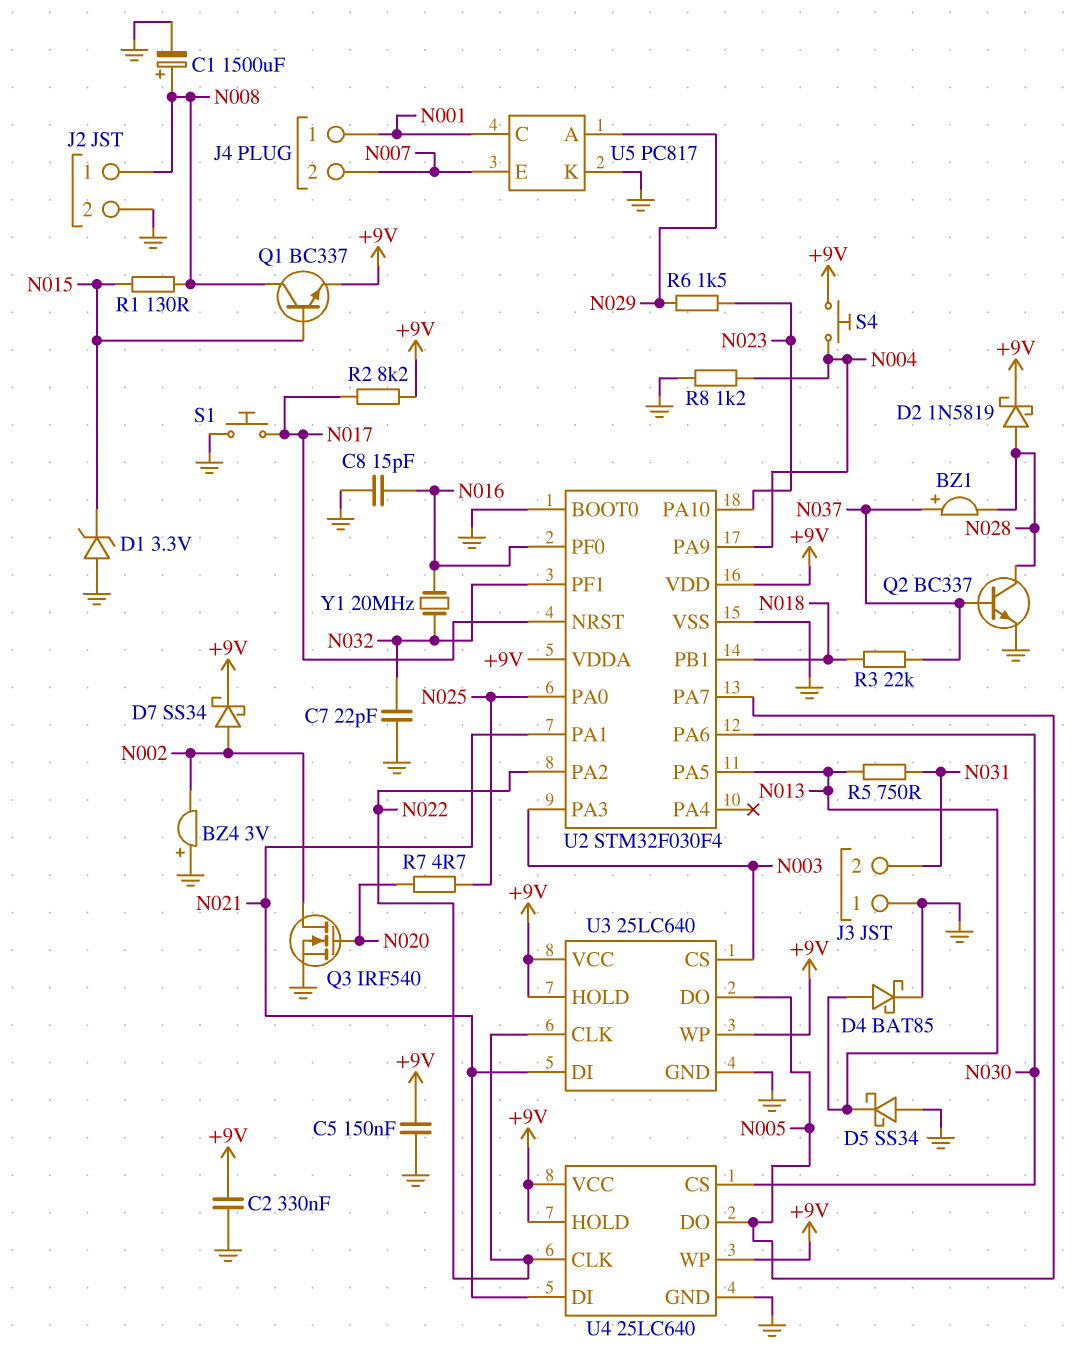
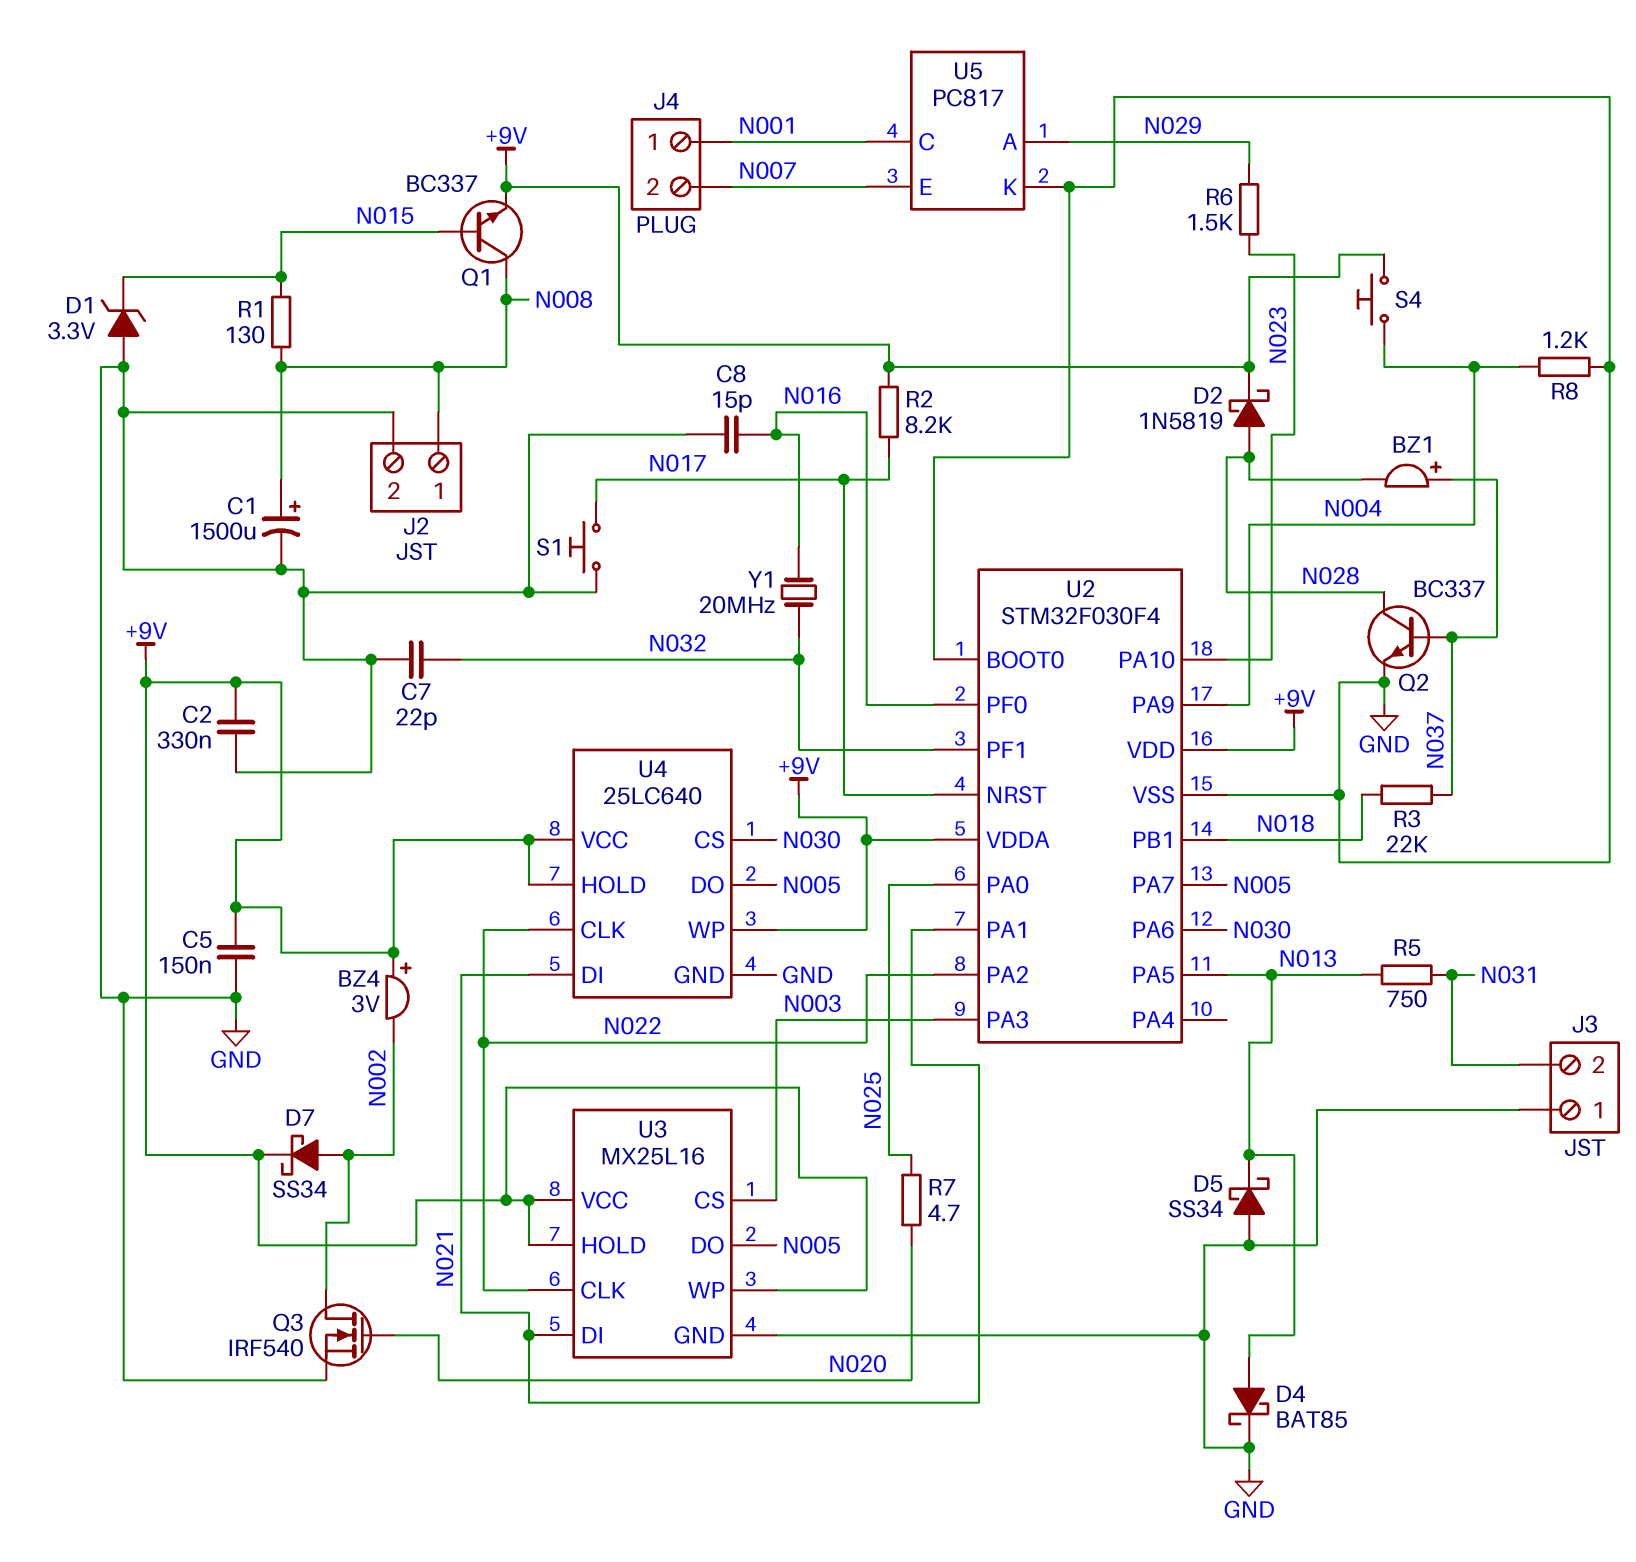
BZ4: buzzer 3V (plus GND, minus N002) -> buzzer 3V (plus +9V, minus N002)
U3: 25LC640 -> MX25L16

